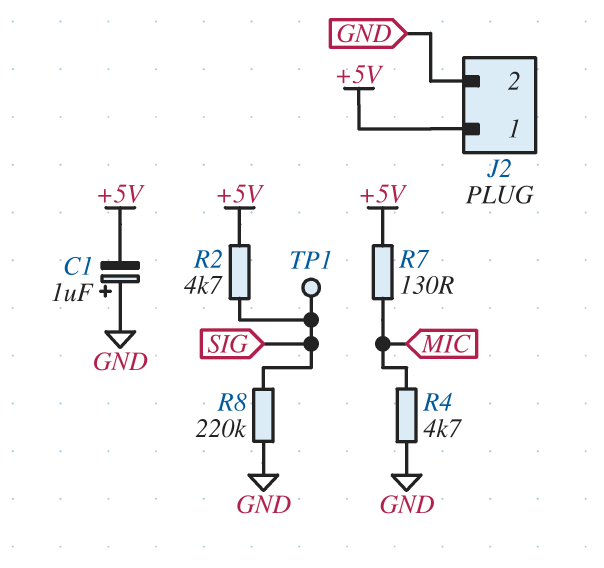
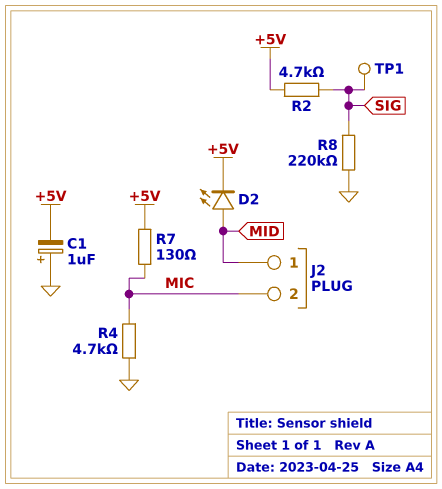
D2: none -> LED (A MID, K +5V)
J2 pin 1: +5V -> MID
J2 pin 2: GND -> MIC

